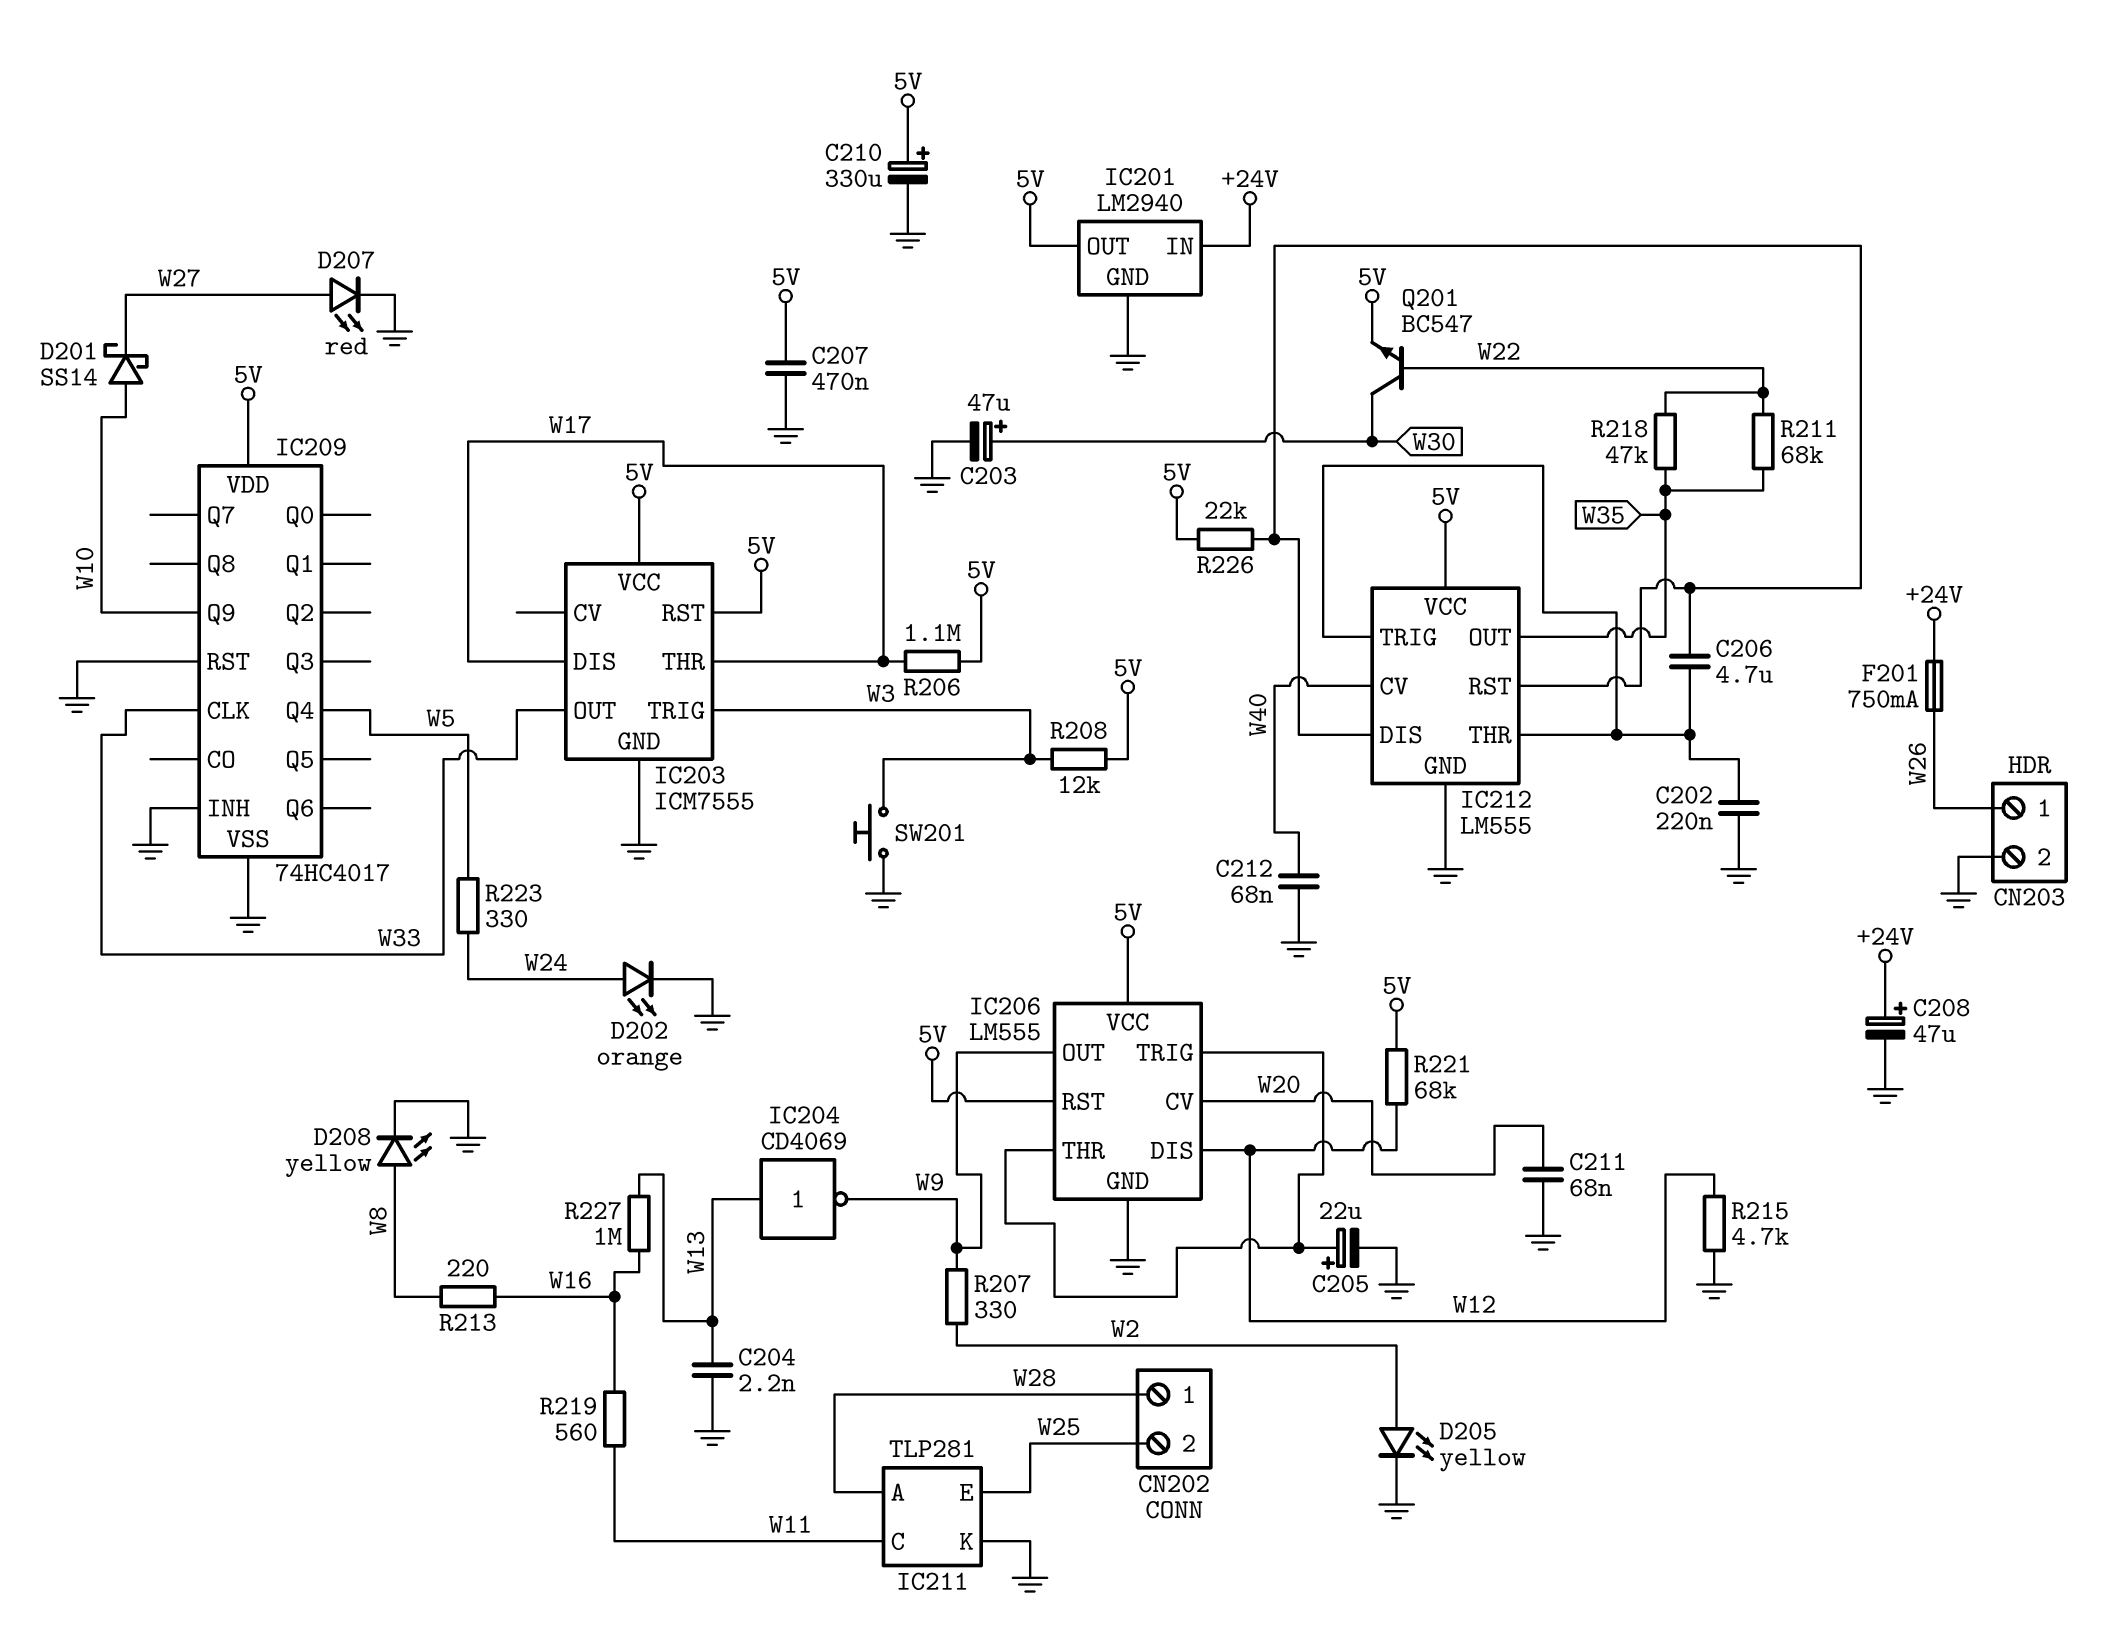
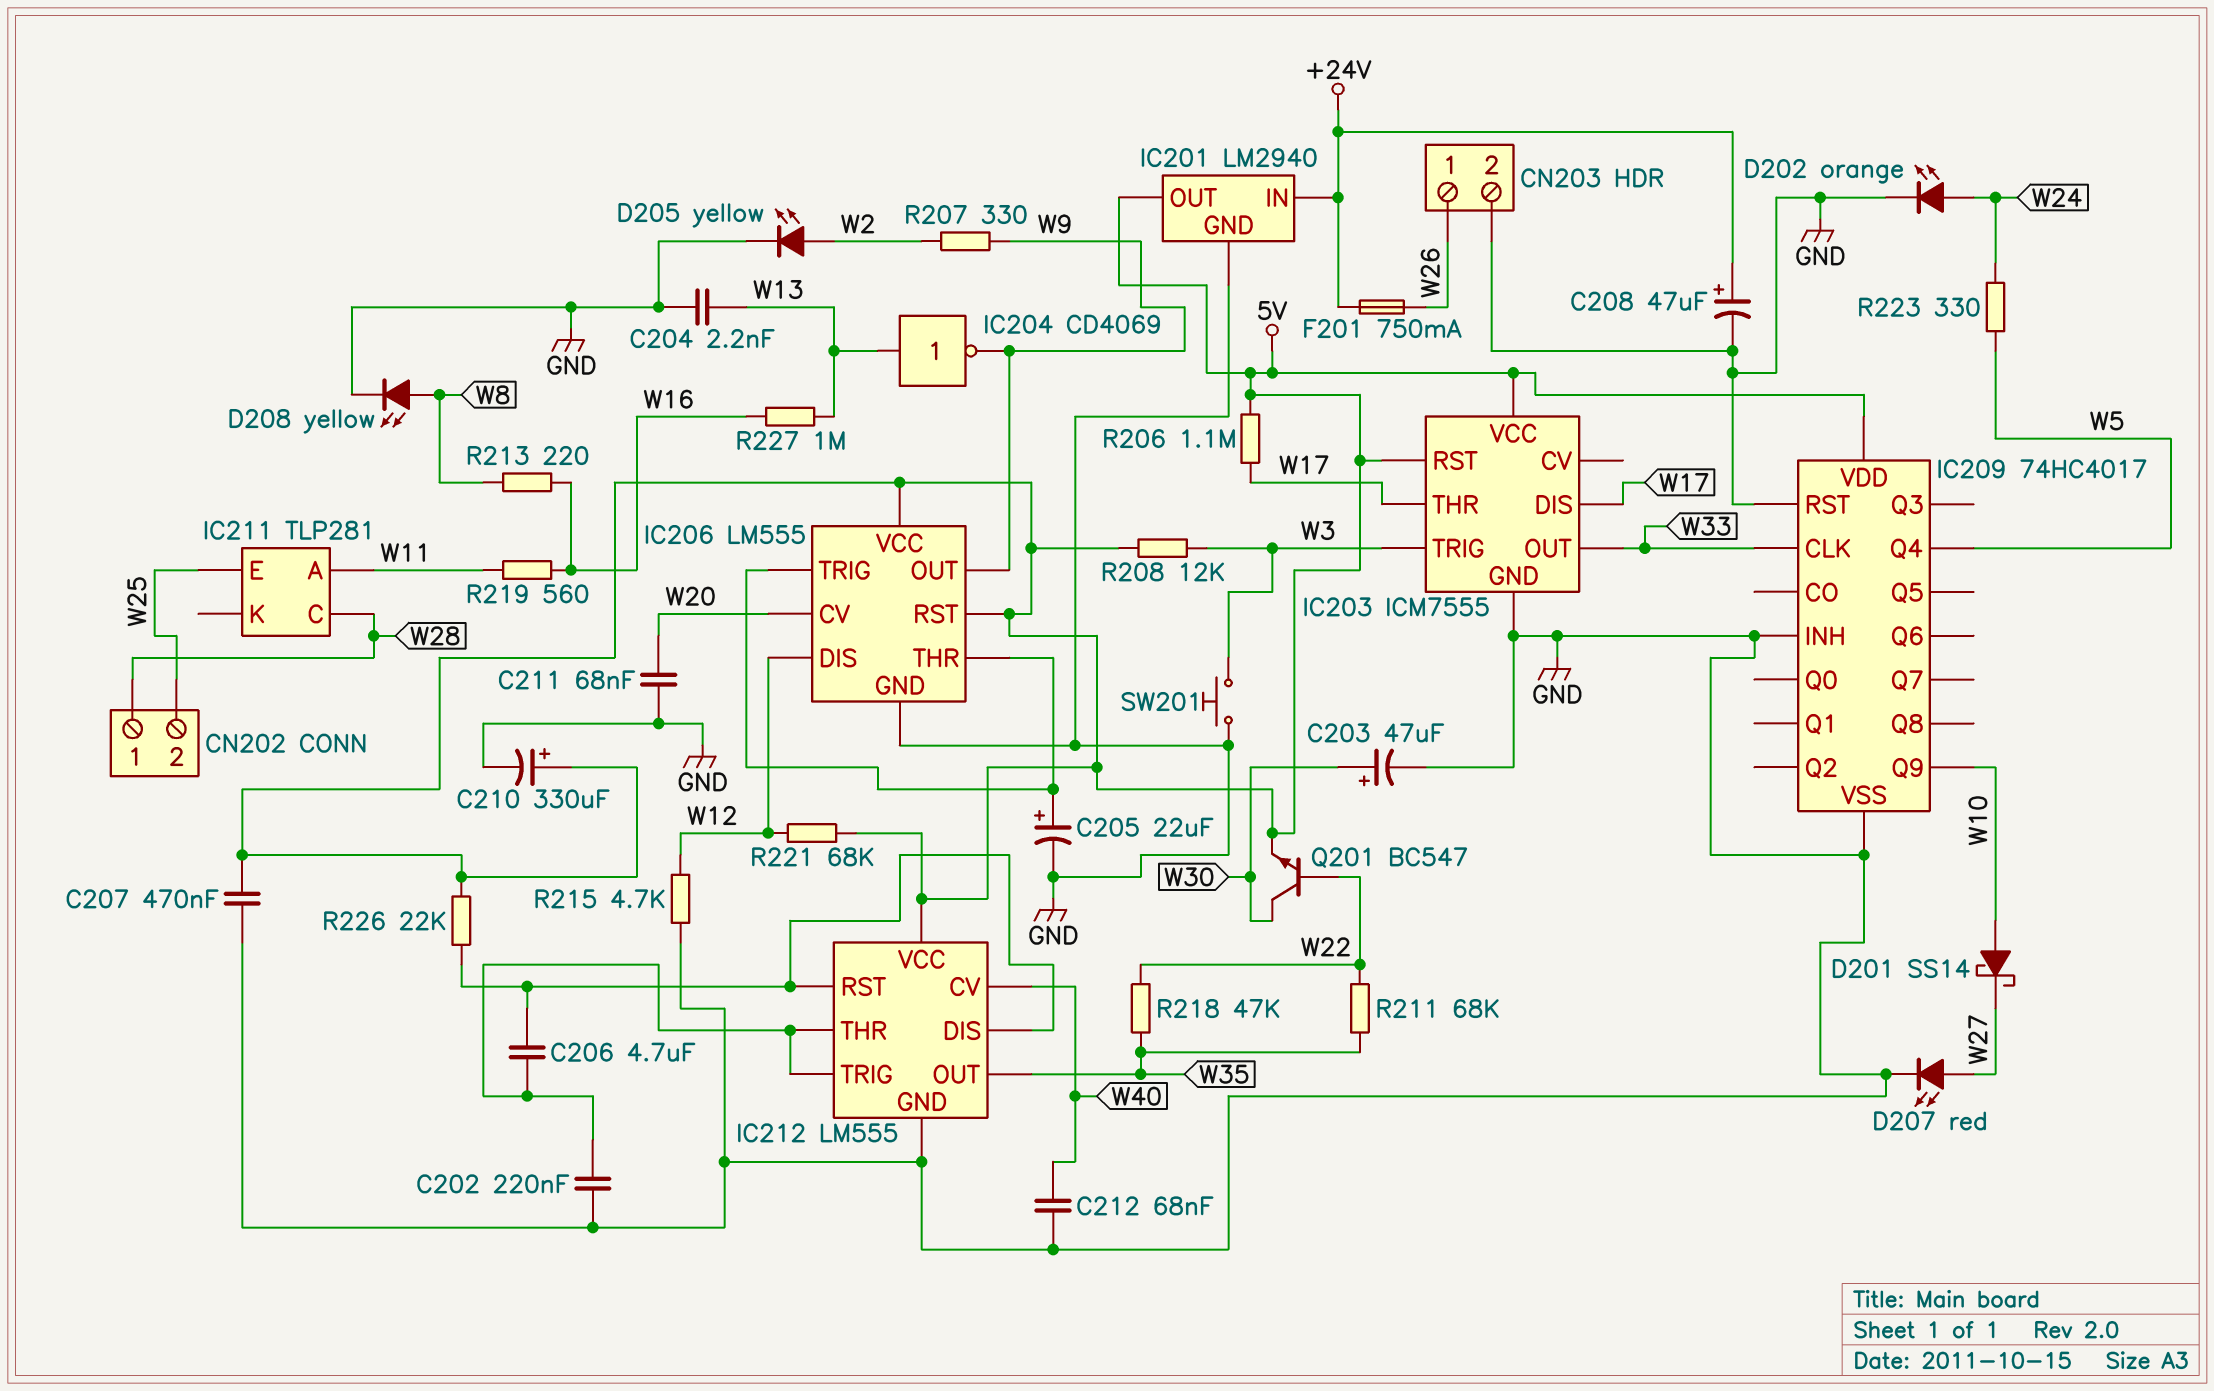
IC211 pin A: W28 -> W11
IC211 pin C: W11 -> W28
IC211 pin K: GND -> none

